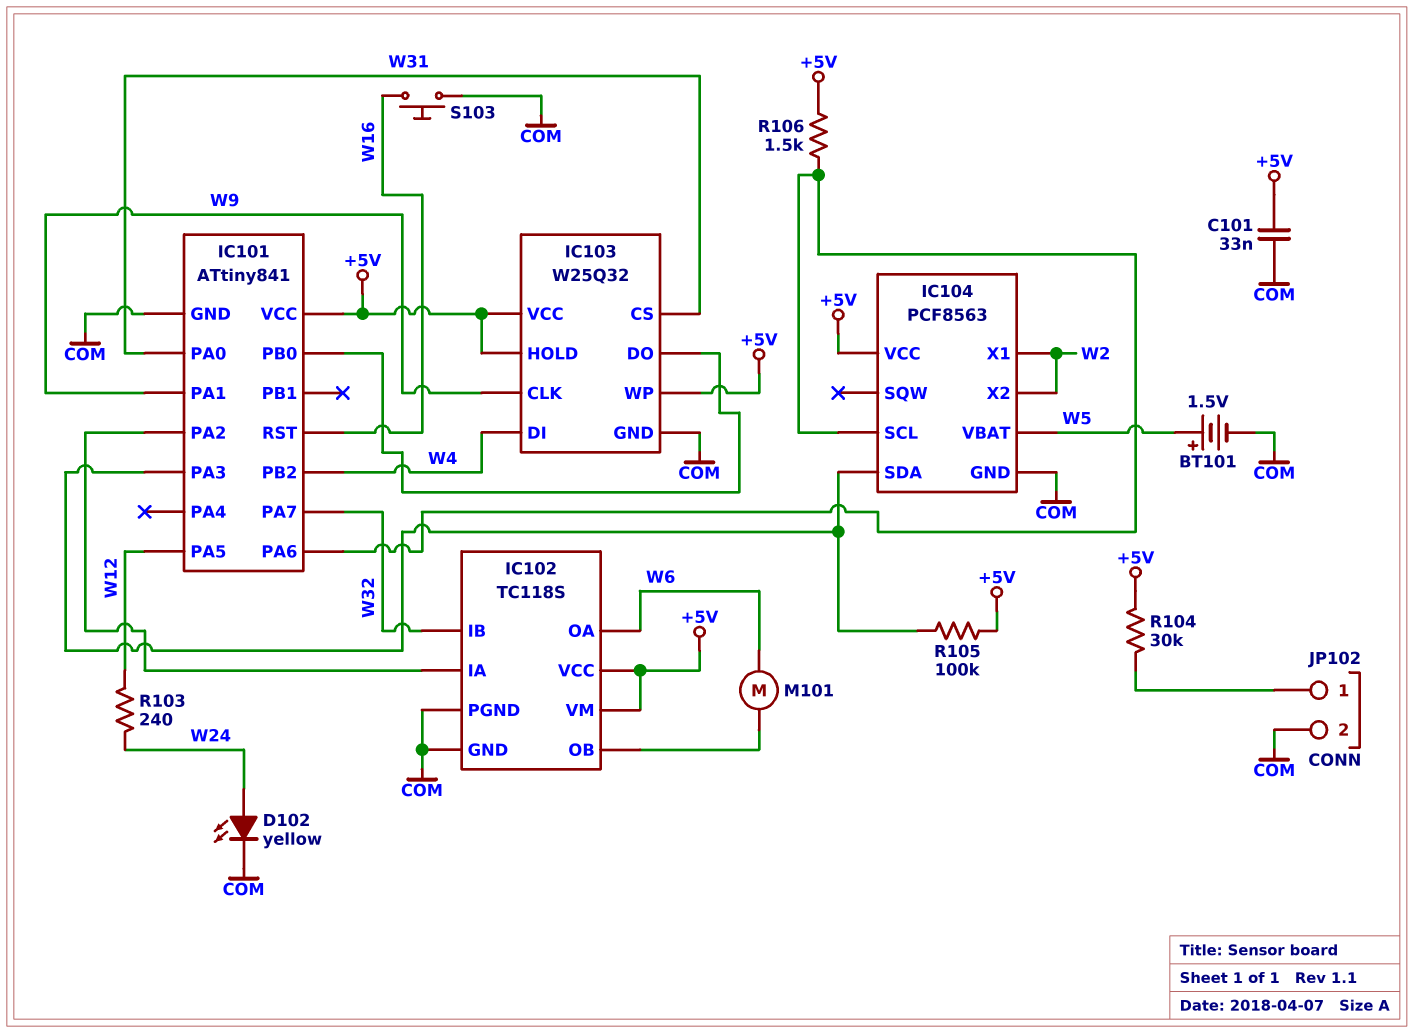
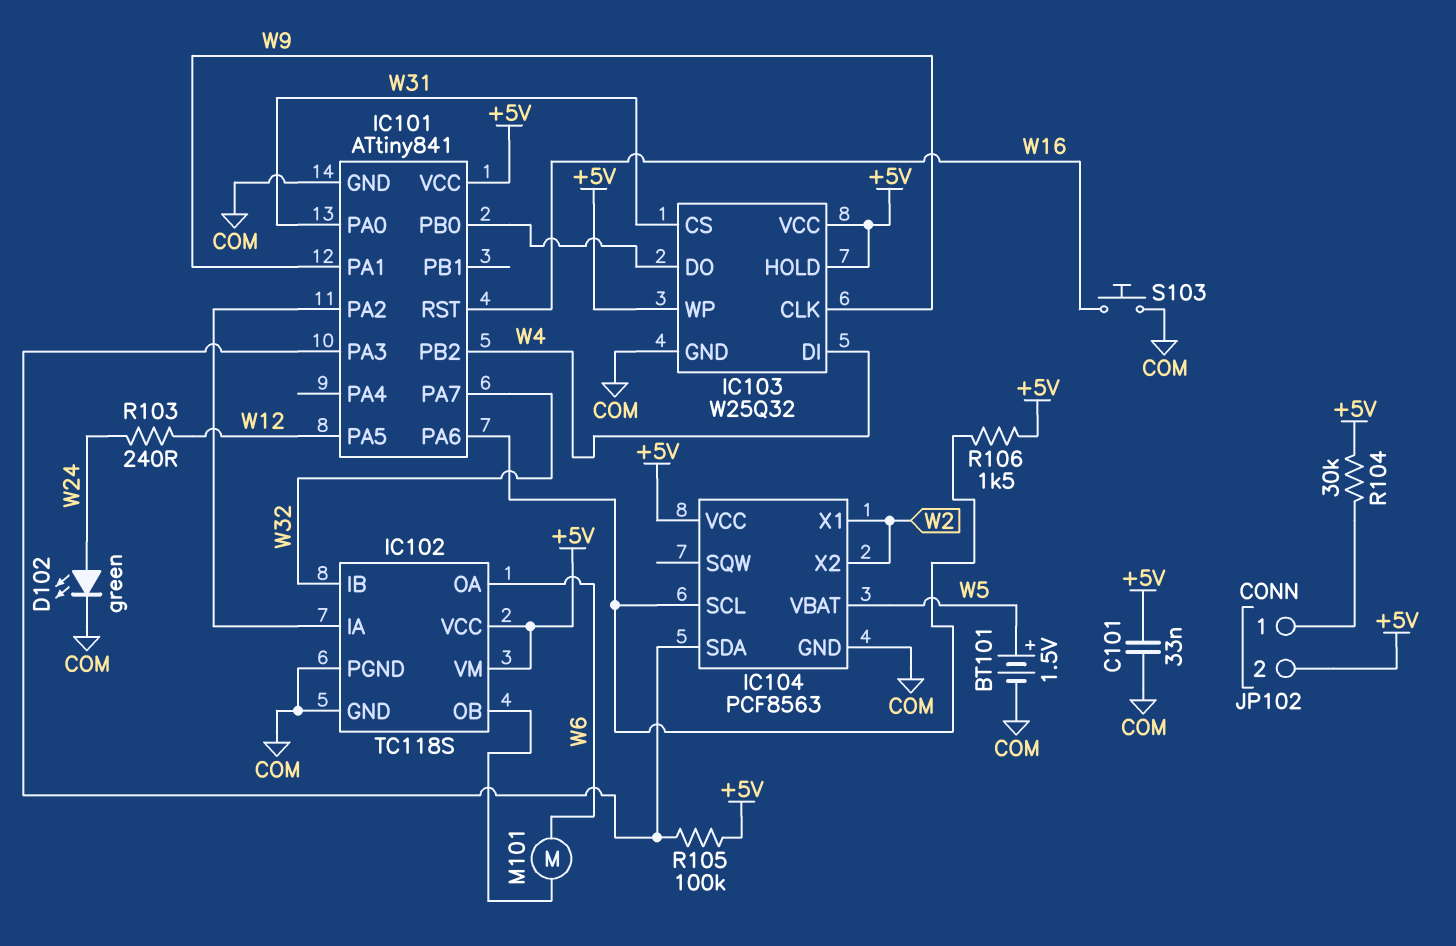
D102: LED yellow (A W24, K COM) -> LED green (A W24, K COM)
JP102 pin 2: COM -> +5V

